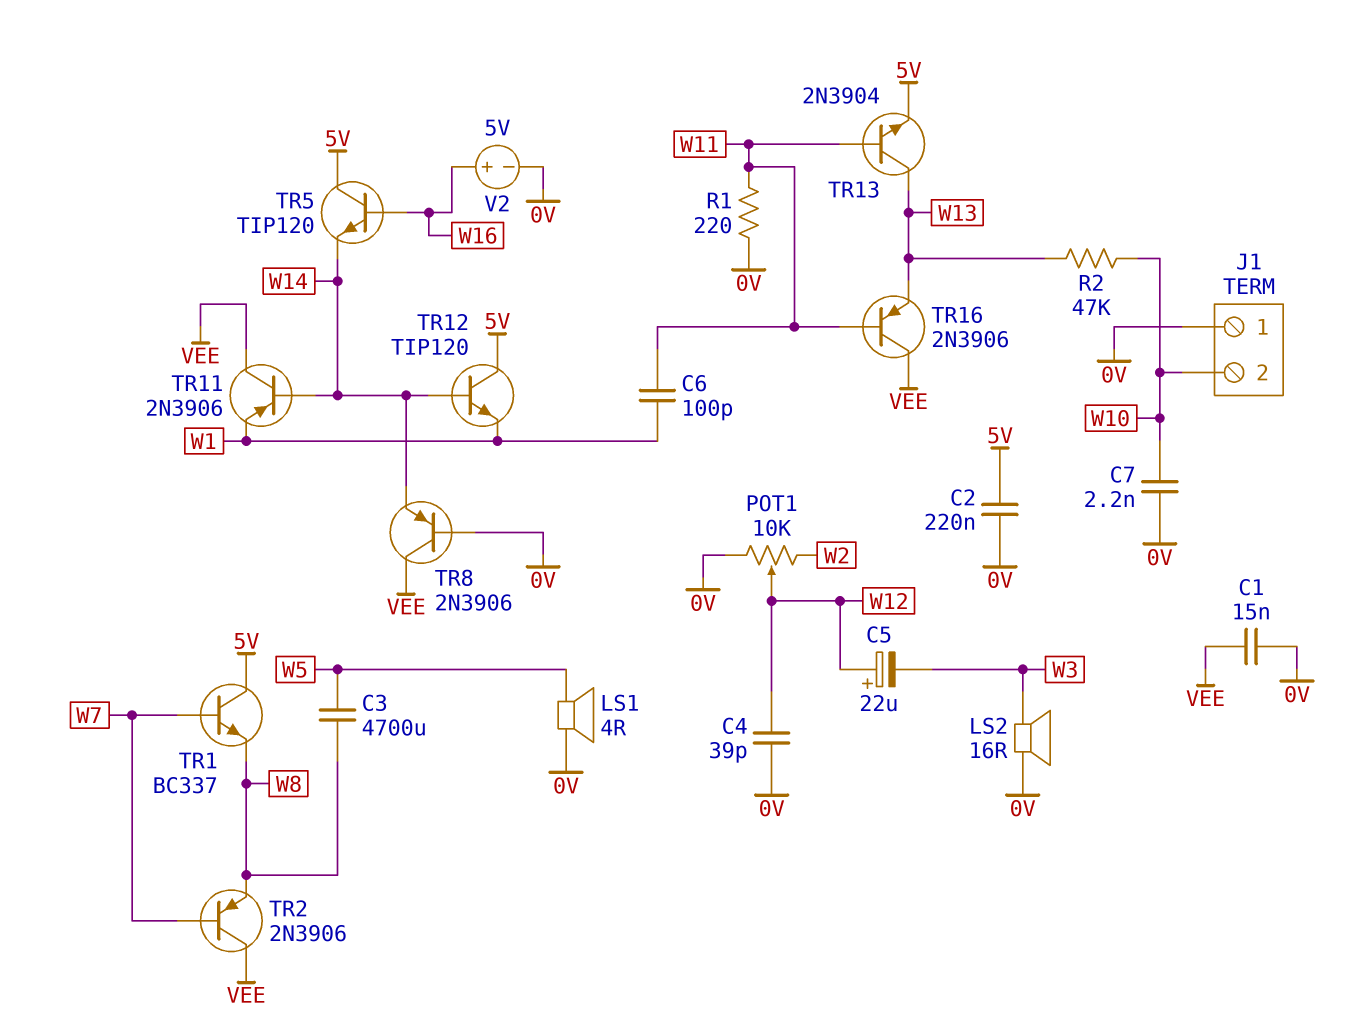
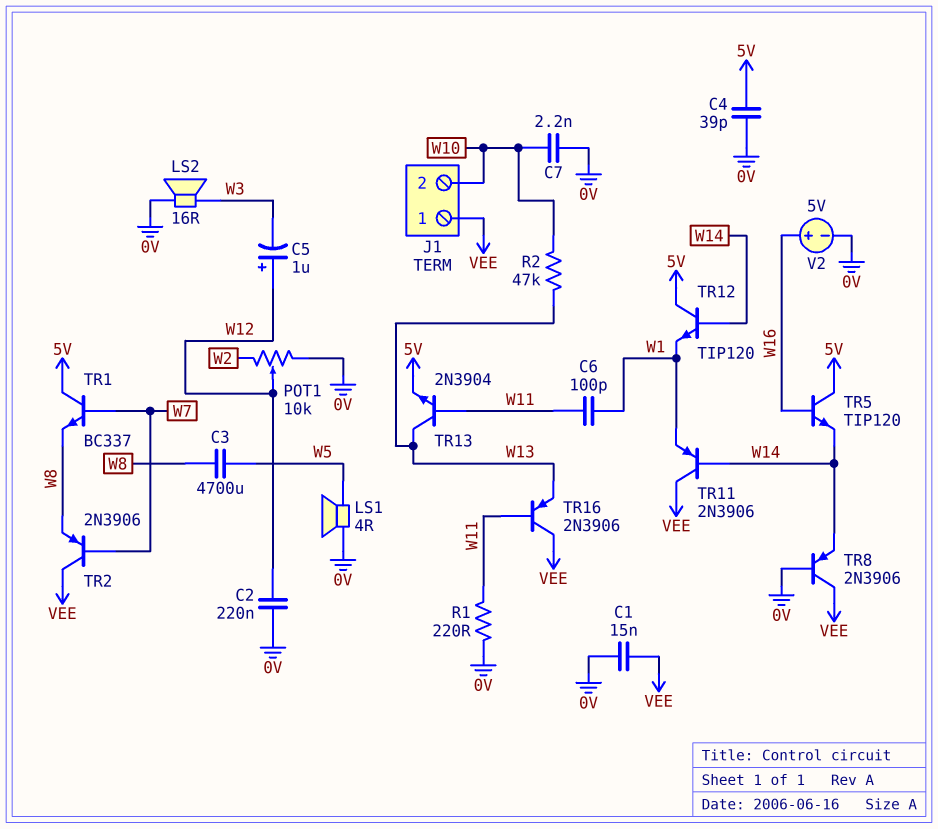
C2: 220nF (0V, 5V) -> 220nF (0V, W12)
C4: 39pF (0V, W12) -> 39pF (0V, 5V)
C5: 22uF (plus W12, minus W3) -> 1uF (plus W12, minus W3)
J1 pin 1: 0V -> VEE

